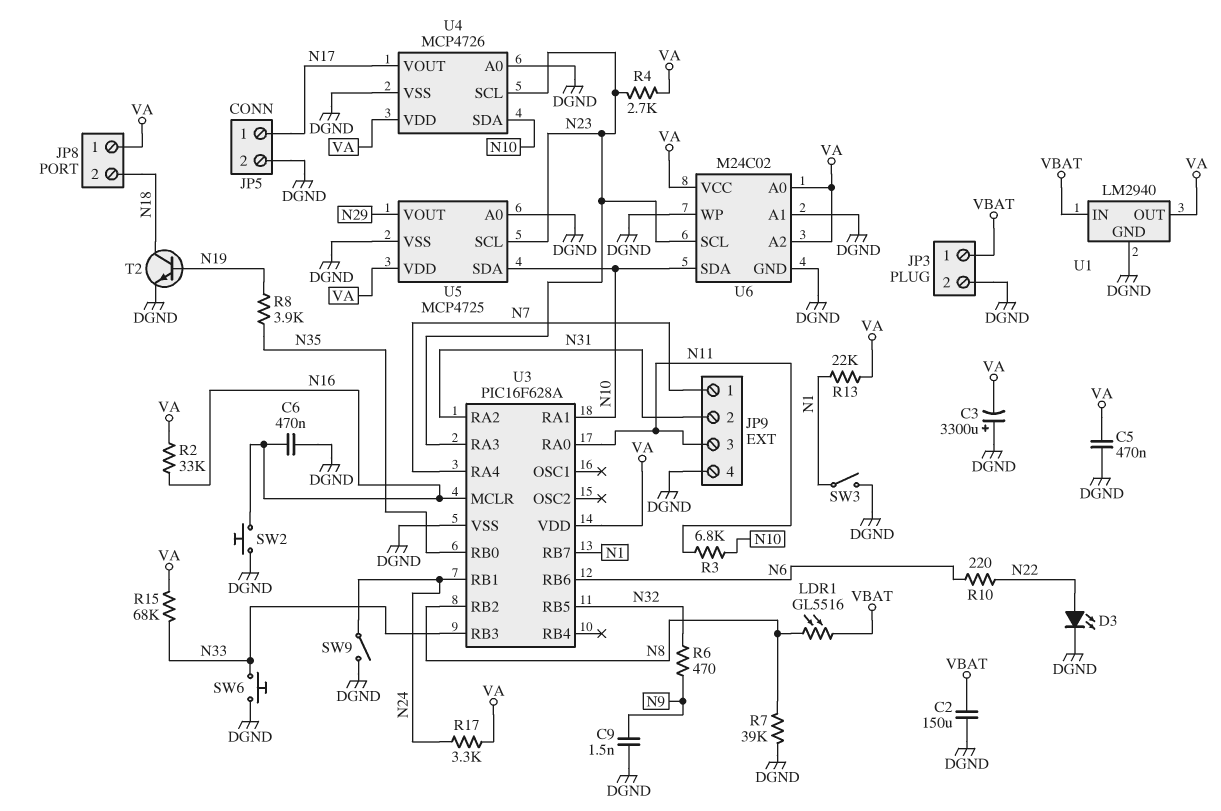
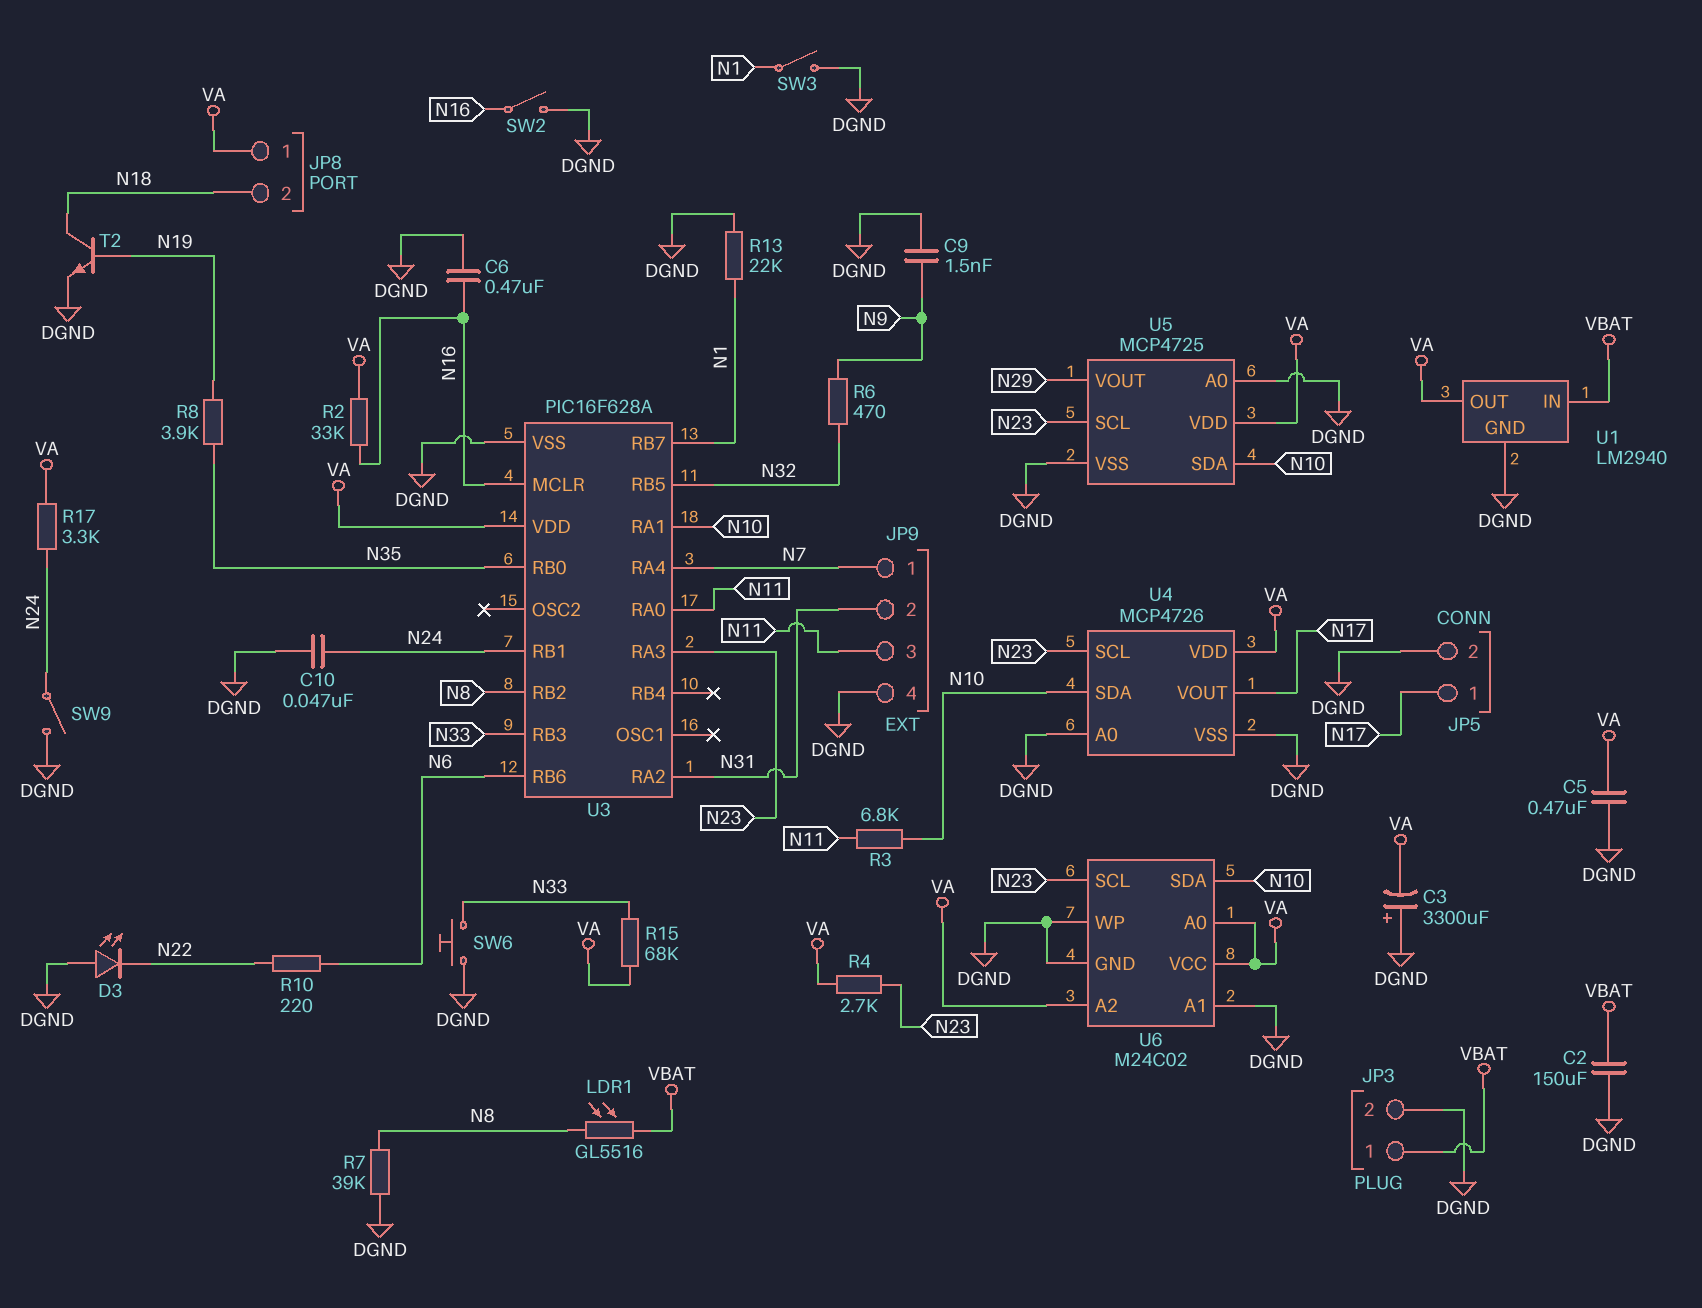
C10: none -> 47nF (DGND, N24)
D3: LED (A N22, K DGND) -> LED (A DGND, K N22)
R13: 22k (N1, VA) -> 22k (DGND, N1)
SW2: button (DGND, N16) -> switch (DGND, N16)

